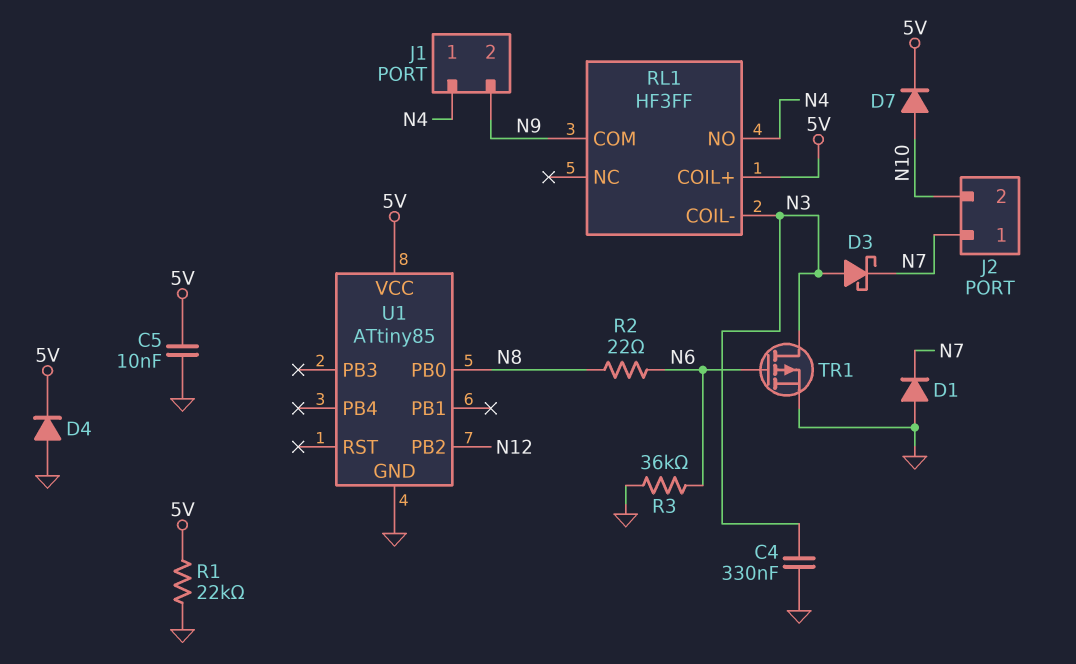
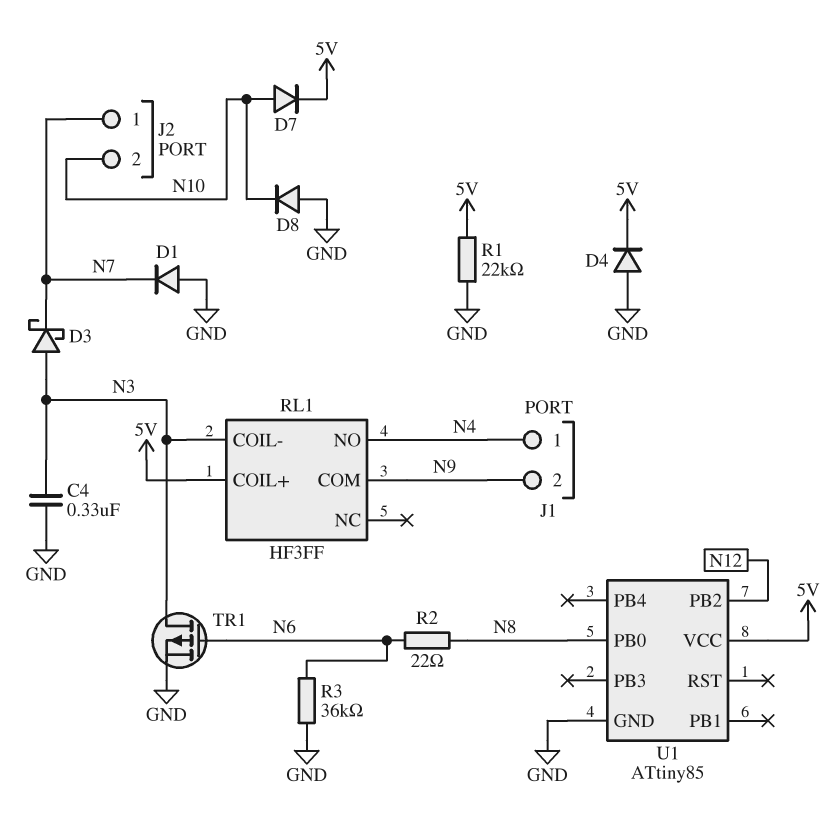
C5: 10nF (5V, GND) -> none
D8: none -> diode (A GND, K N10)

